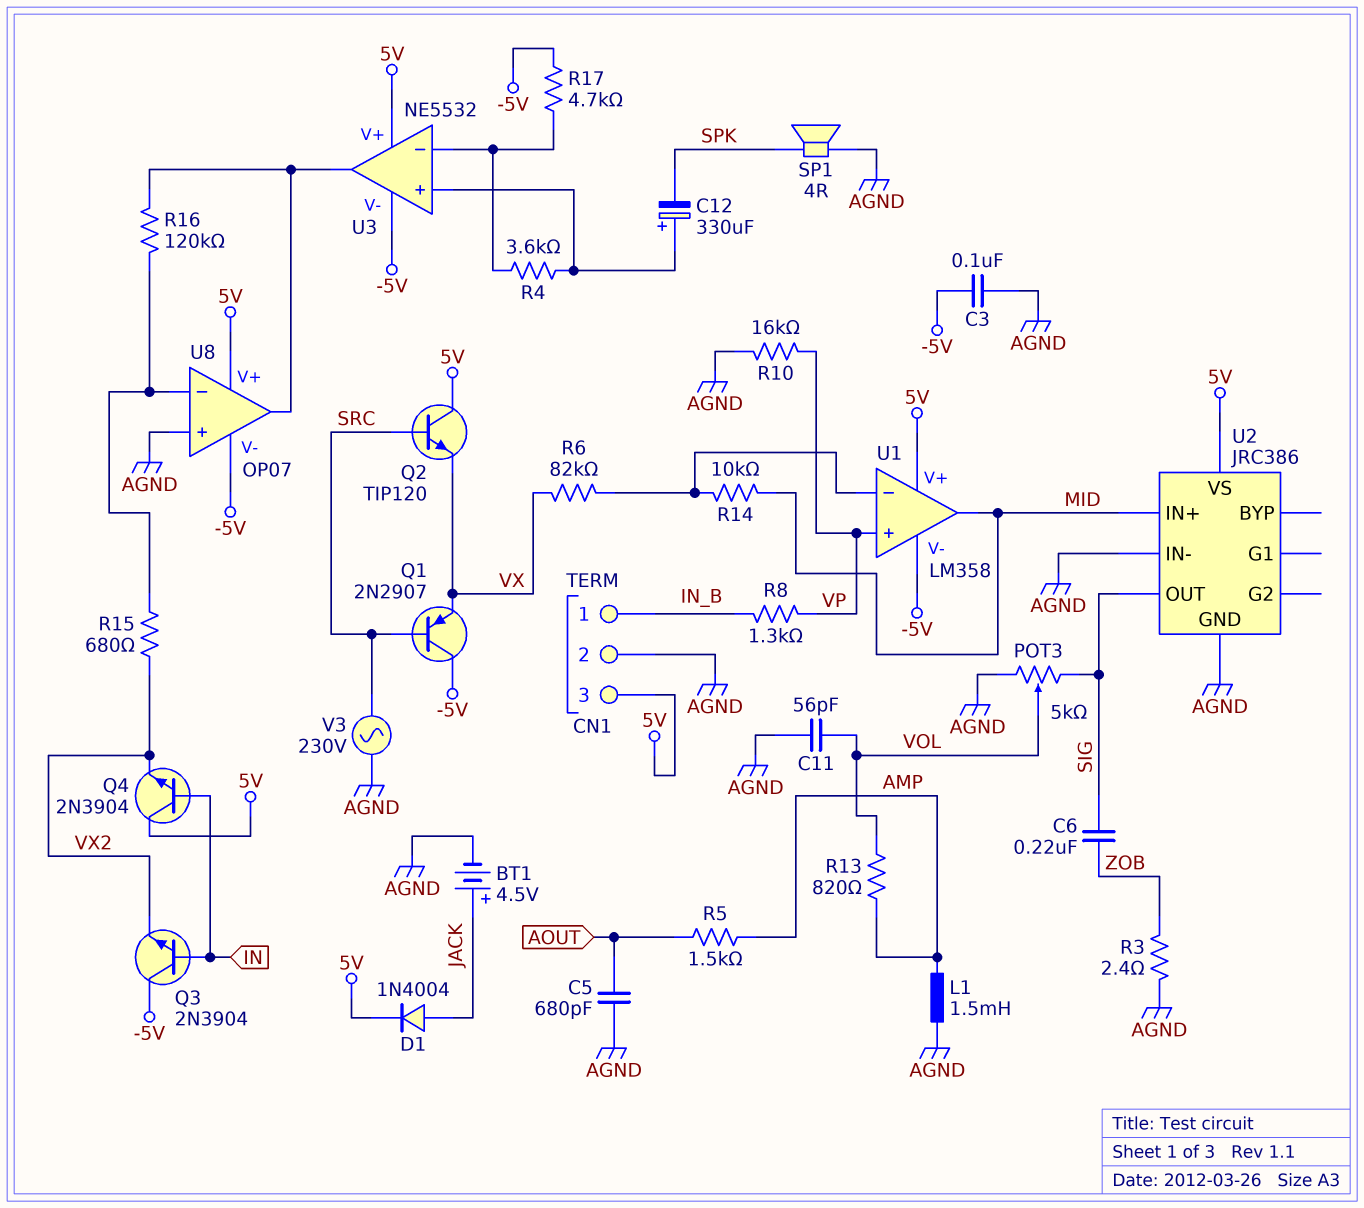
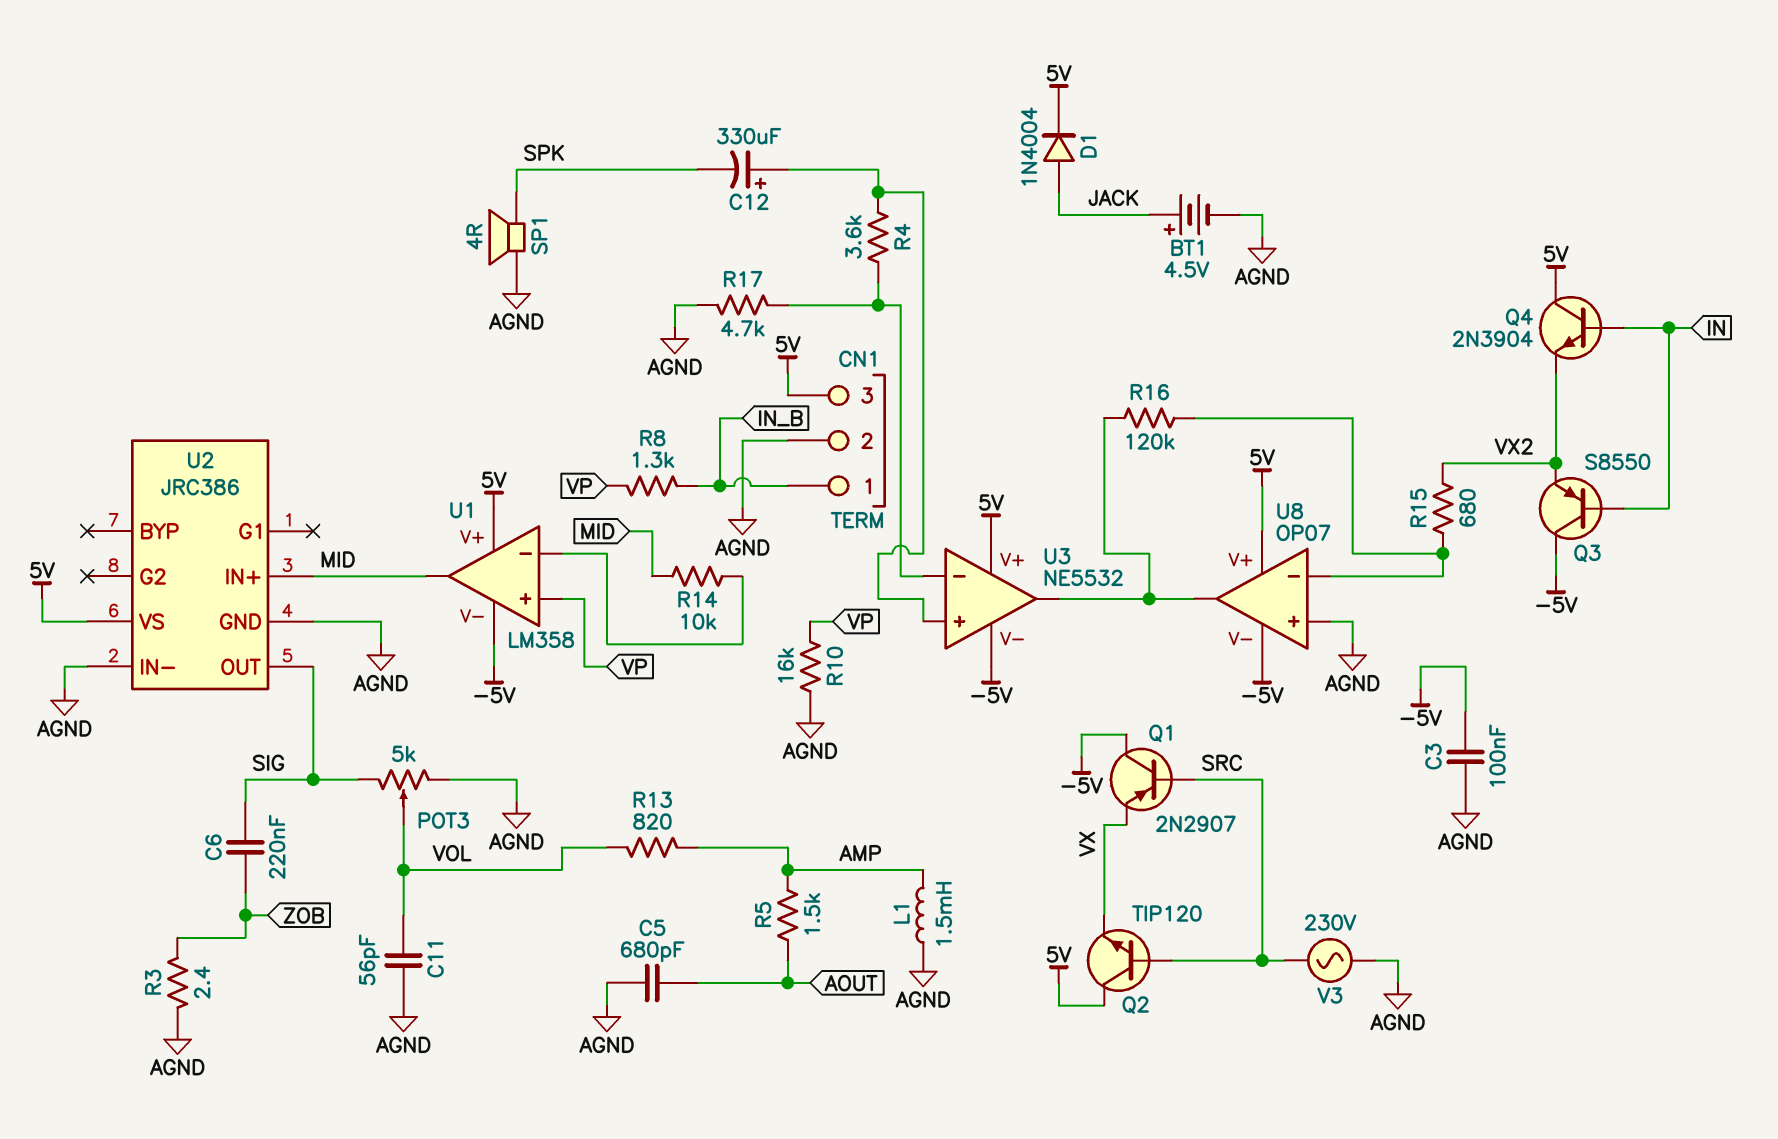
Q3: NPN 2N3904 (B IN, C -5V, E VX2) -> PNP S8550 (B IN, C -5V, E VX2)
R6: 82k (U1/in-, VX) -> none
R17: 4.7k (-5V, U3/in-) -> 4.7k (AGND, U3/in-)

